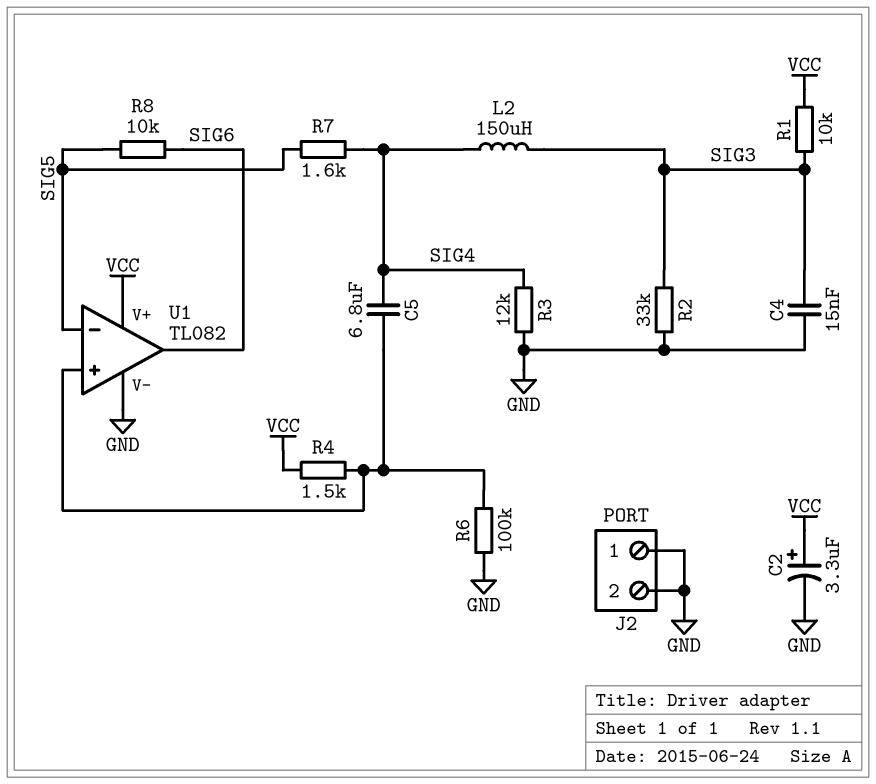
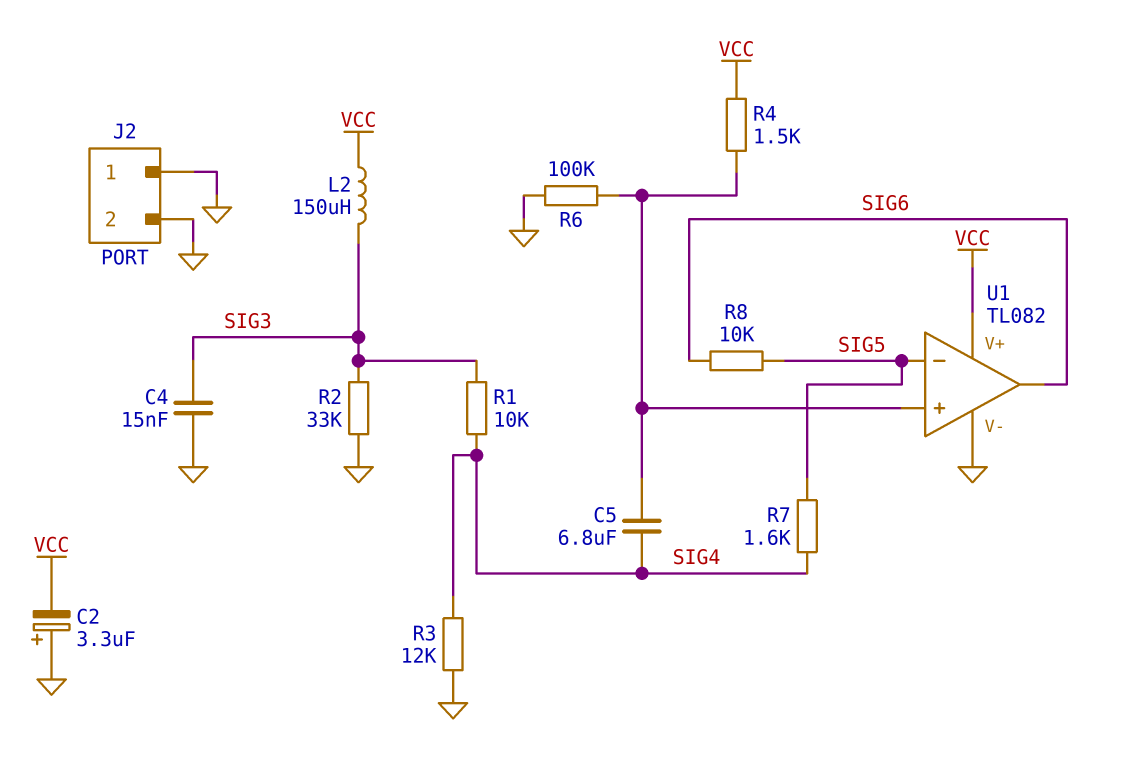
C2: 3.3uF (plus VCC, minus GND) -> 3.3uF (plus GND, minus VCC)
L2: 150uH (SIG3, SIG4) -> 150uH (SIG3, VCC)
R1: 10k (SIG3, VCC) -> 10k (SIG3, SIG4)

